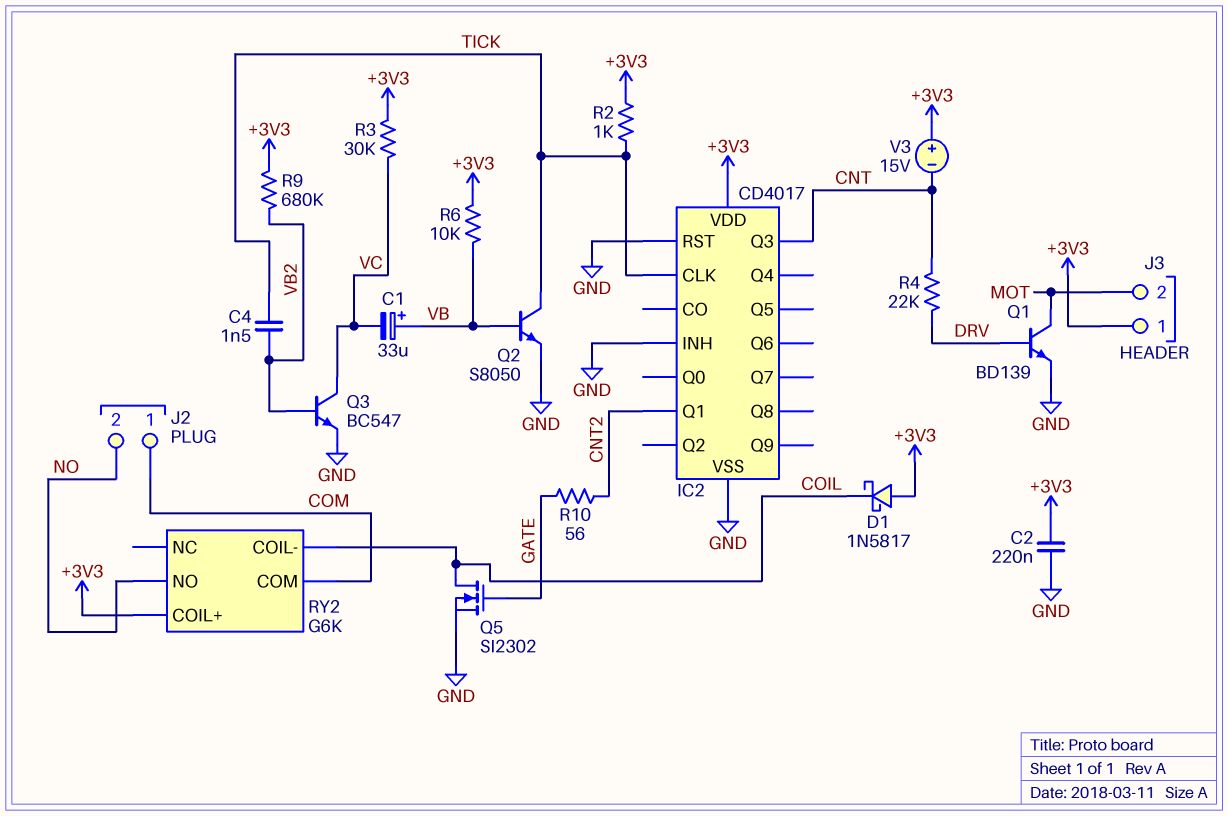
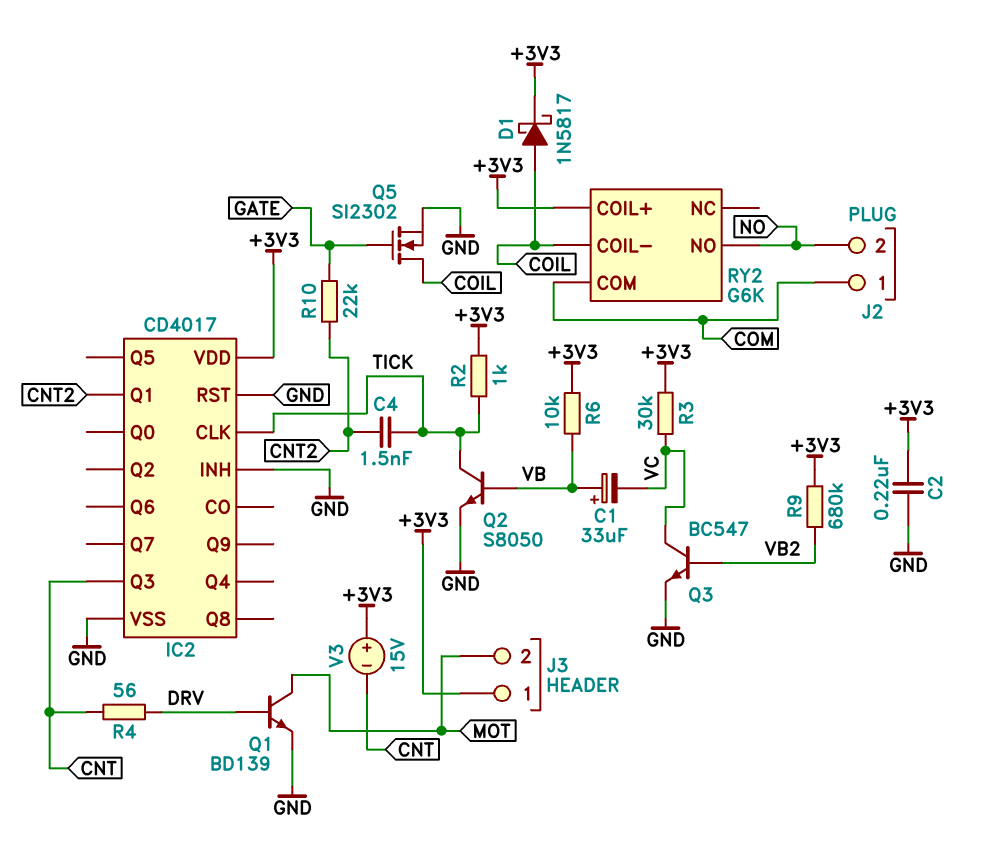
C4: 1.5nF (TICK, VB2) -> 1.5nF (CNT2, TICK)
D1: schottky 1N5817 (A +3V3, K COIL) -> schottky 1N5817 (A COIL, K +3V3)
R4: 22k (CNT, DRV) -> 56 (CNT, DRV)
R10: 56 (CNT2, GATE) -> 22k (CNT2, GATE)

